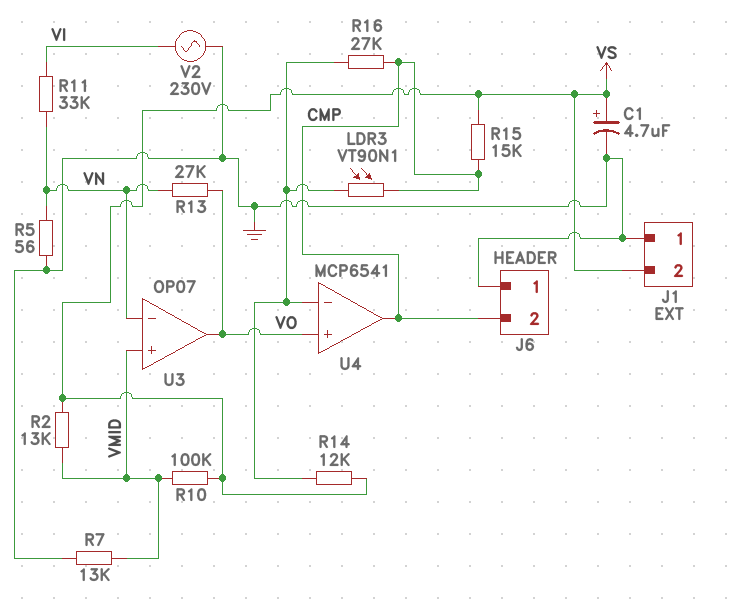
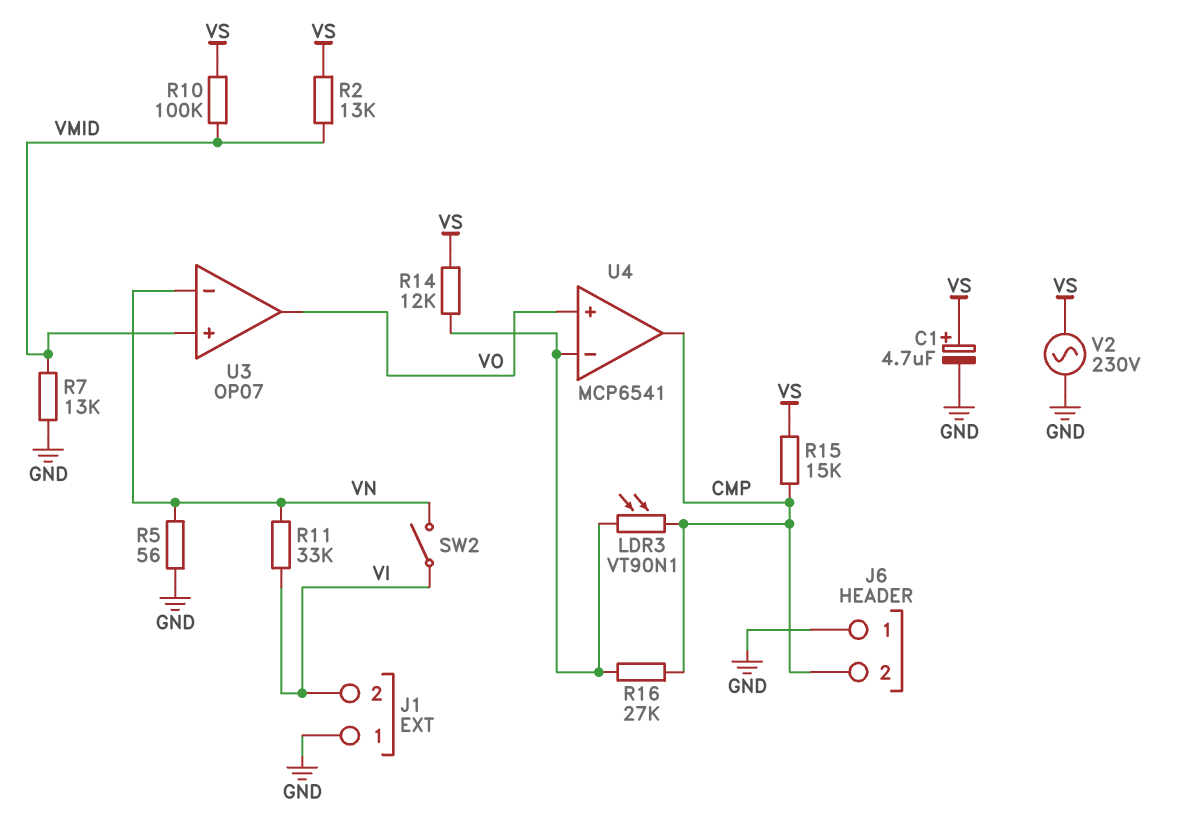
J1 pin 2: VS -> VI
R13: 27k (VN, VO) -> none
SW2: none -> switch (VI, VN)
V2: AC 230V (GND, VI) -> AC 230V (GND, VS)

